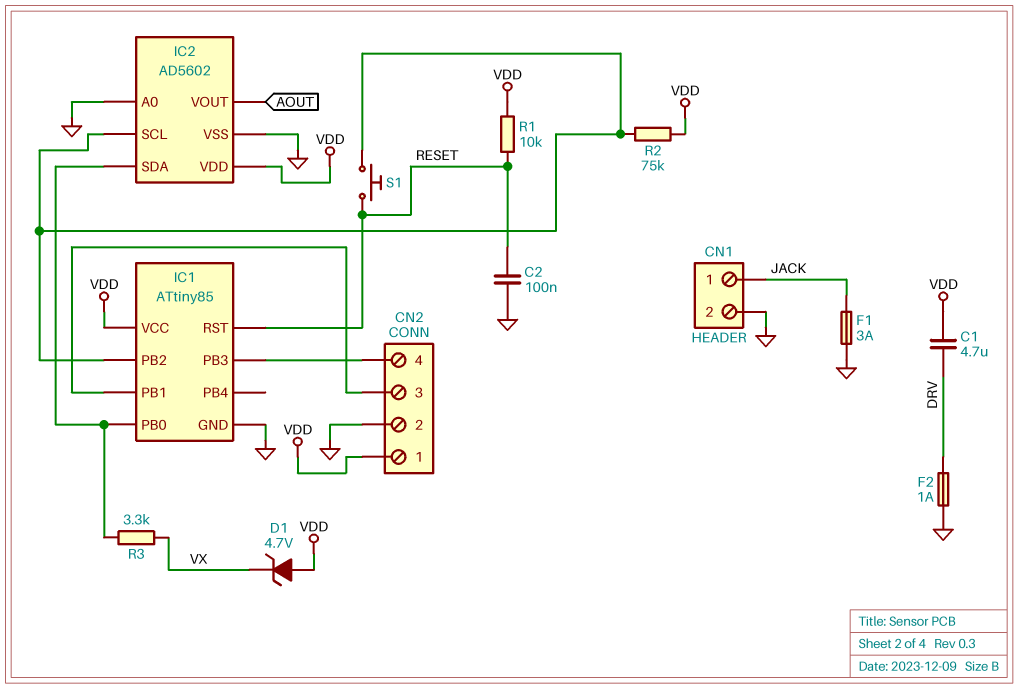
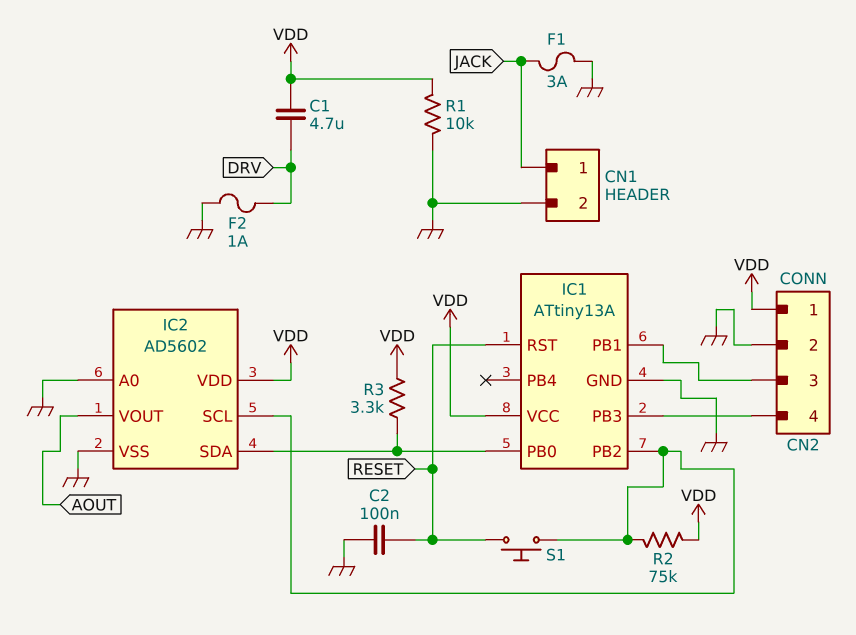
D1: zener 4.7V (A VDD, K VX) -> none
IC1: ATtiny85 -> ATtiny13A
R1: 10k (RESET, VDD) -> 10k (GND, VDD)
R3: 3.3k (IC1/PB0, VX) -> 3.3k (IC1/PB0, VDD)

